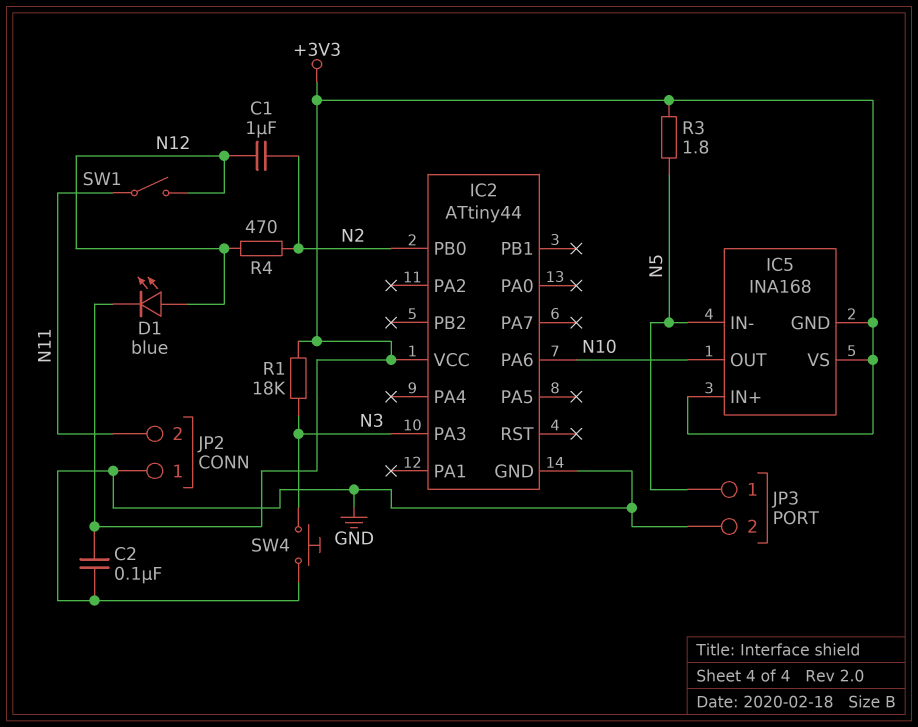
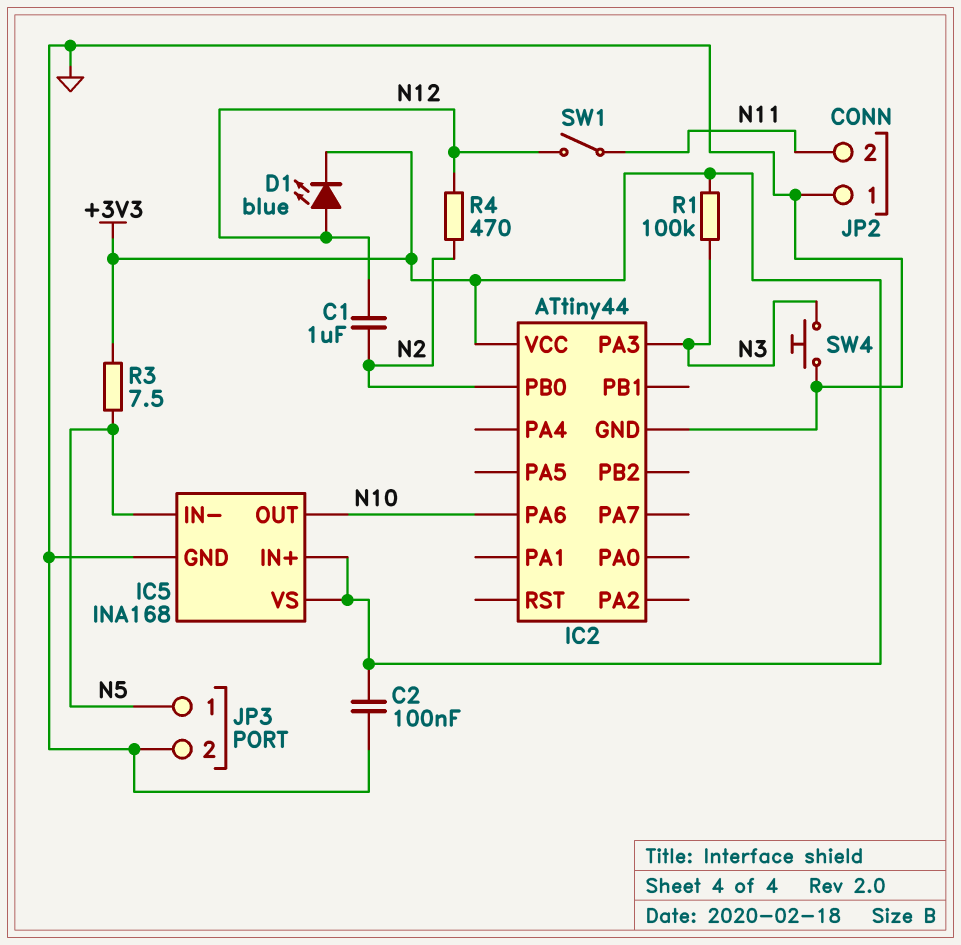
IC5 pin GND: +3V3 -> GND
R1: 18k (+3V3, N3) -> 100k (+3V3, N3)
R3: 1.8 (+3V3, N5) -> 7.5 (+3V3, N5)

